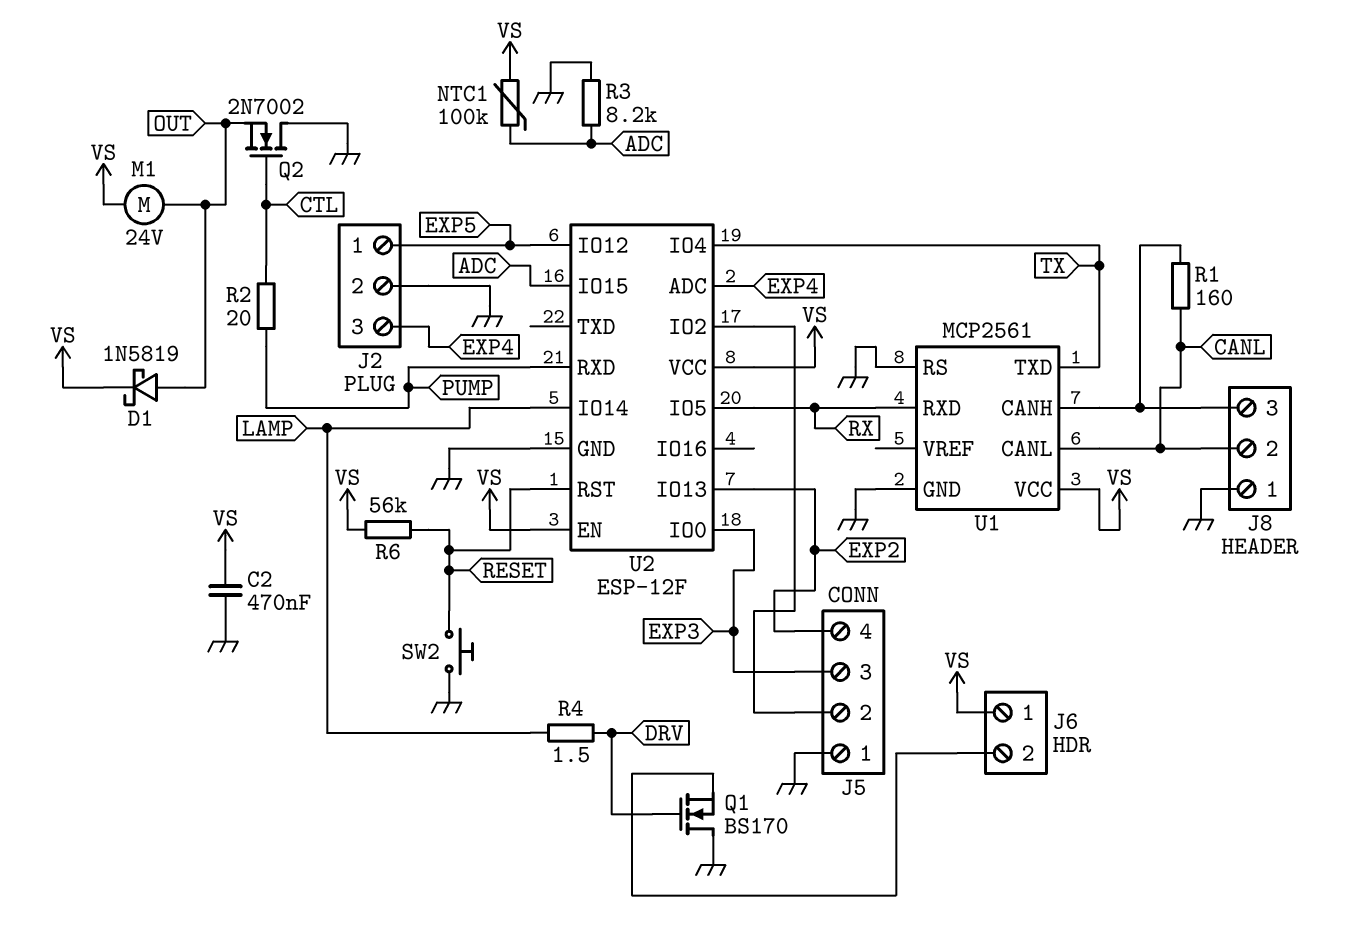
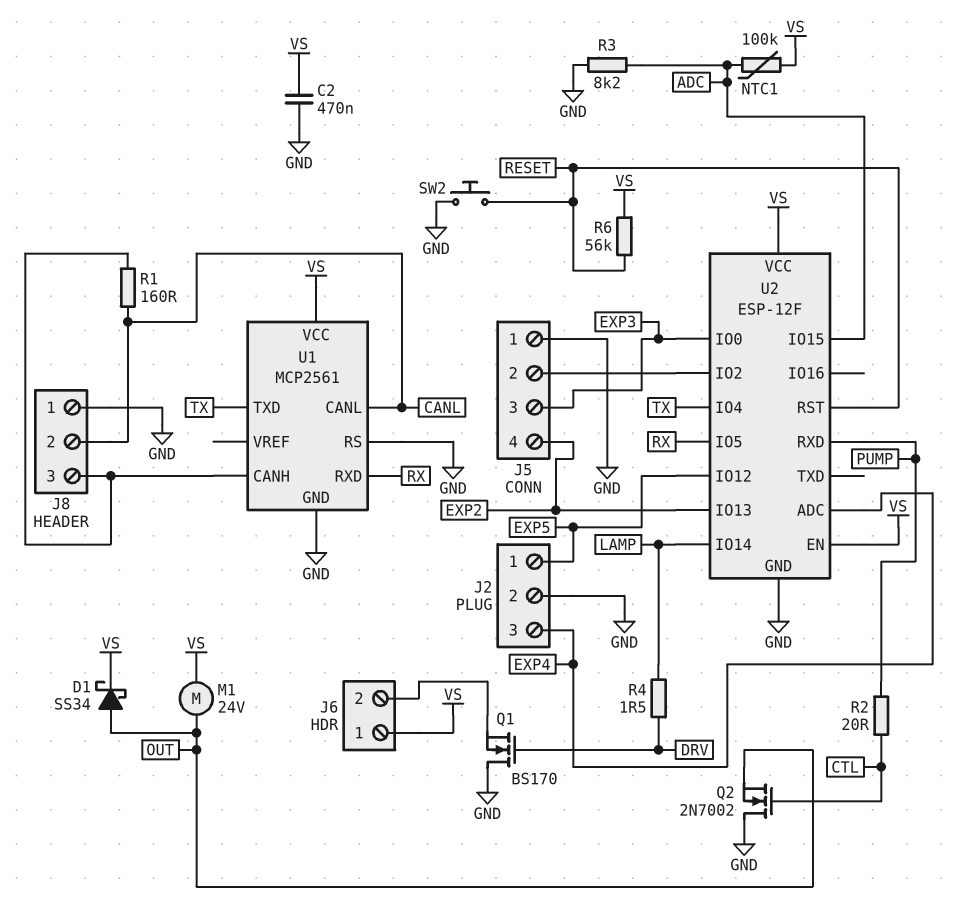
D1: schottky 1N5819 (A OUT, K VS) -> schottky SS34 (A OUT, K VS)

